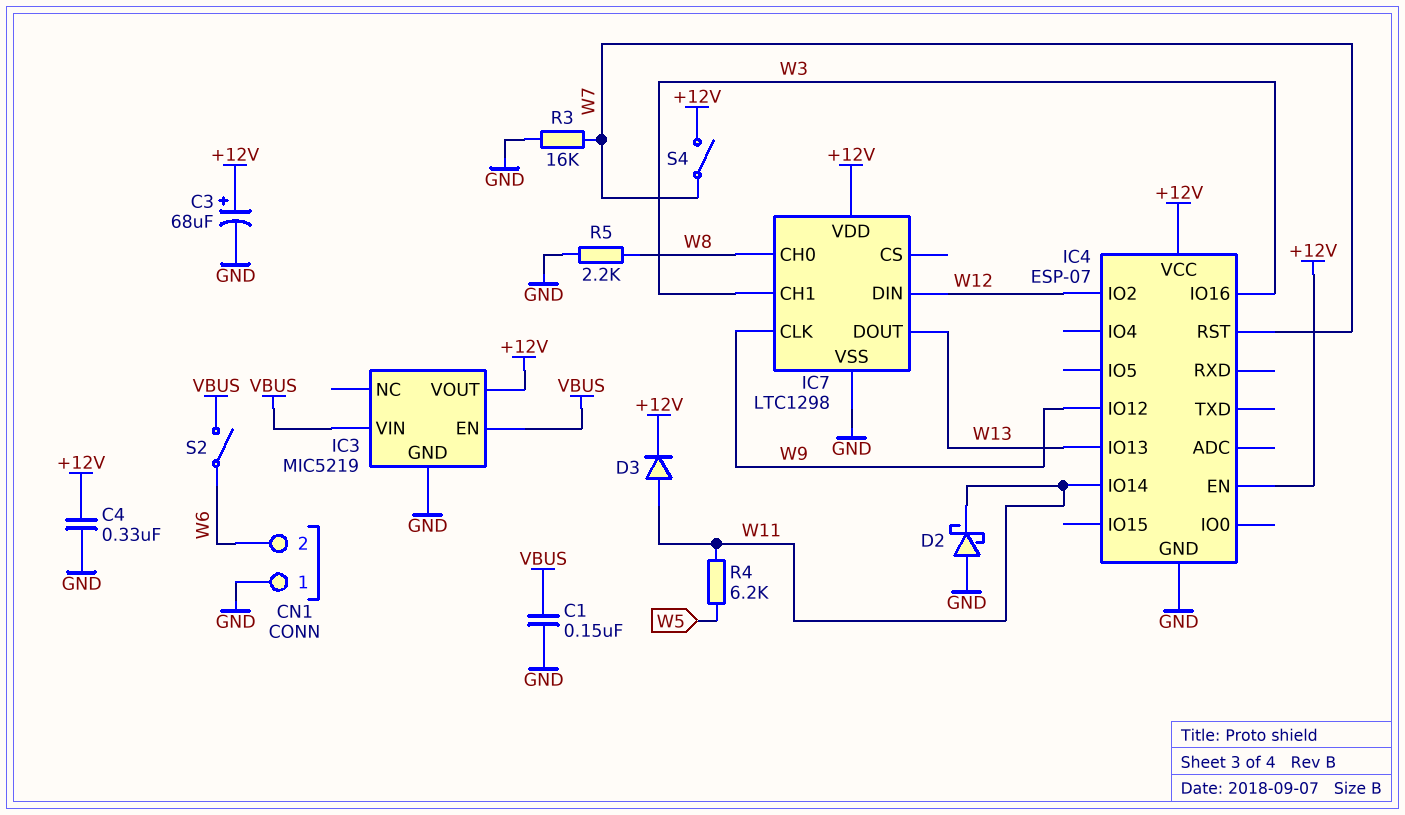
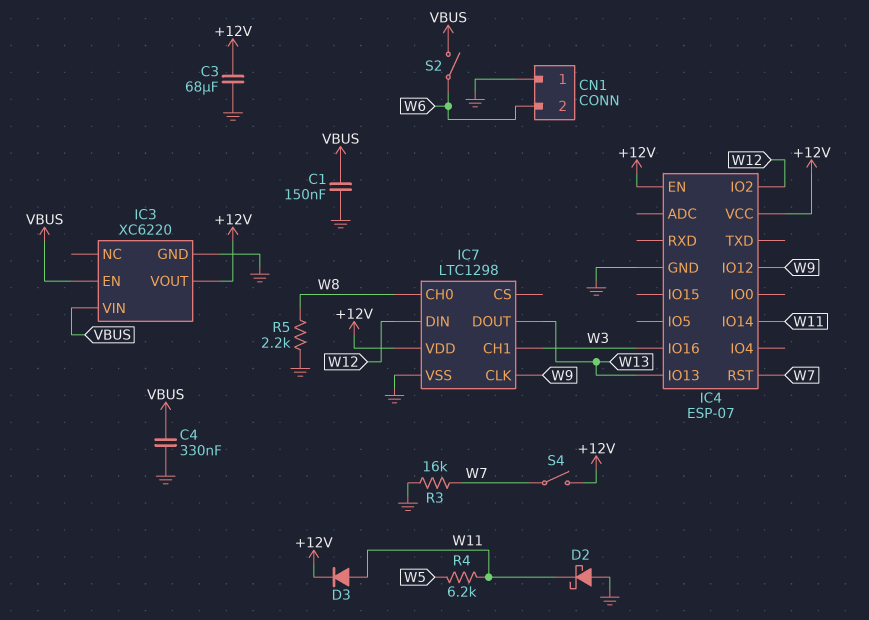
C3: 68uF (plus +12V, minus GND) -> 68uF (+12V, GND)
C4: 330nF (+12V, GND) -> 330nF (GND, VBUS)
IC3: MIC5219 -> XC6220

